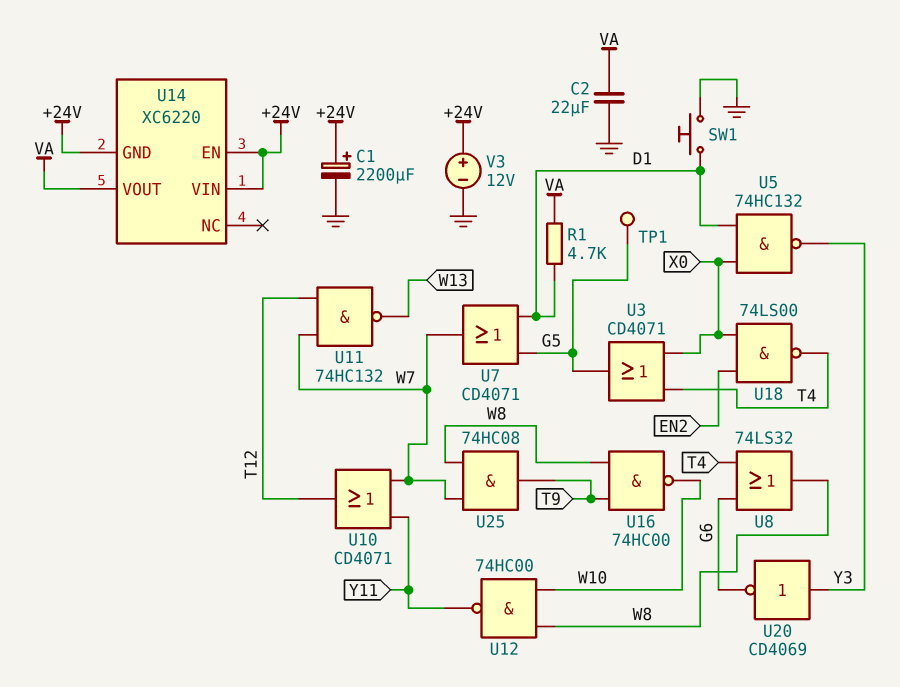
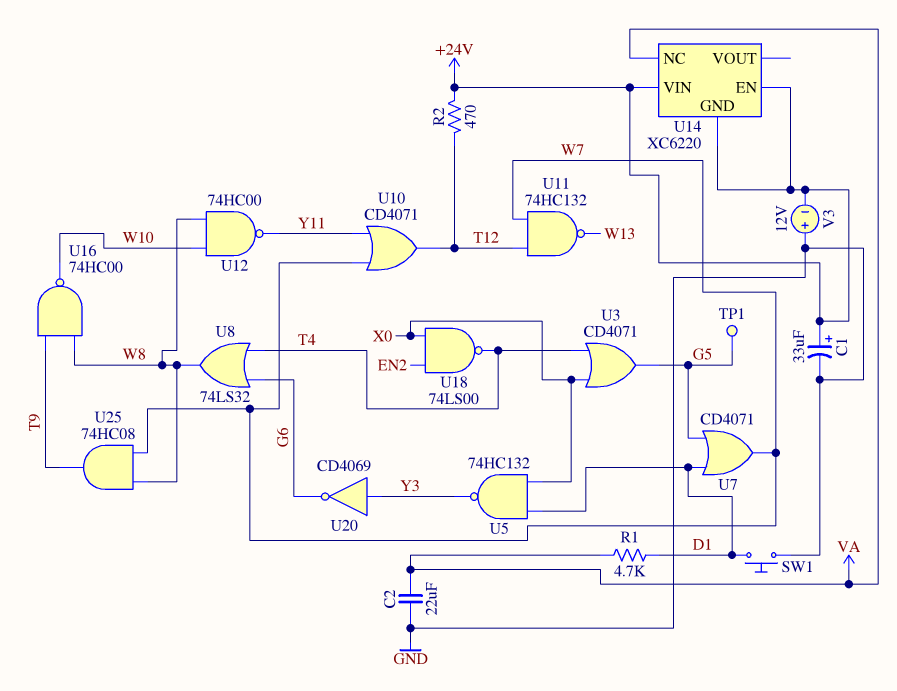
C1: 2200uF (plus +24V, minus GND) -> 33uF (plus +24V, minus GND)
R2: none -> 470 (+24V, T12)
U14 pin NC: none -> VA
U14 pin VOUT: VA -> none
V3: 12V (plus +24V, minus GND) -> 12V (plus GND, minus +24V)

